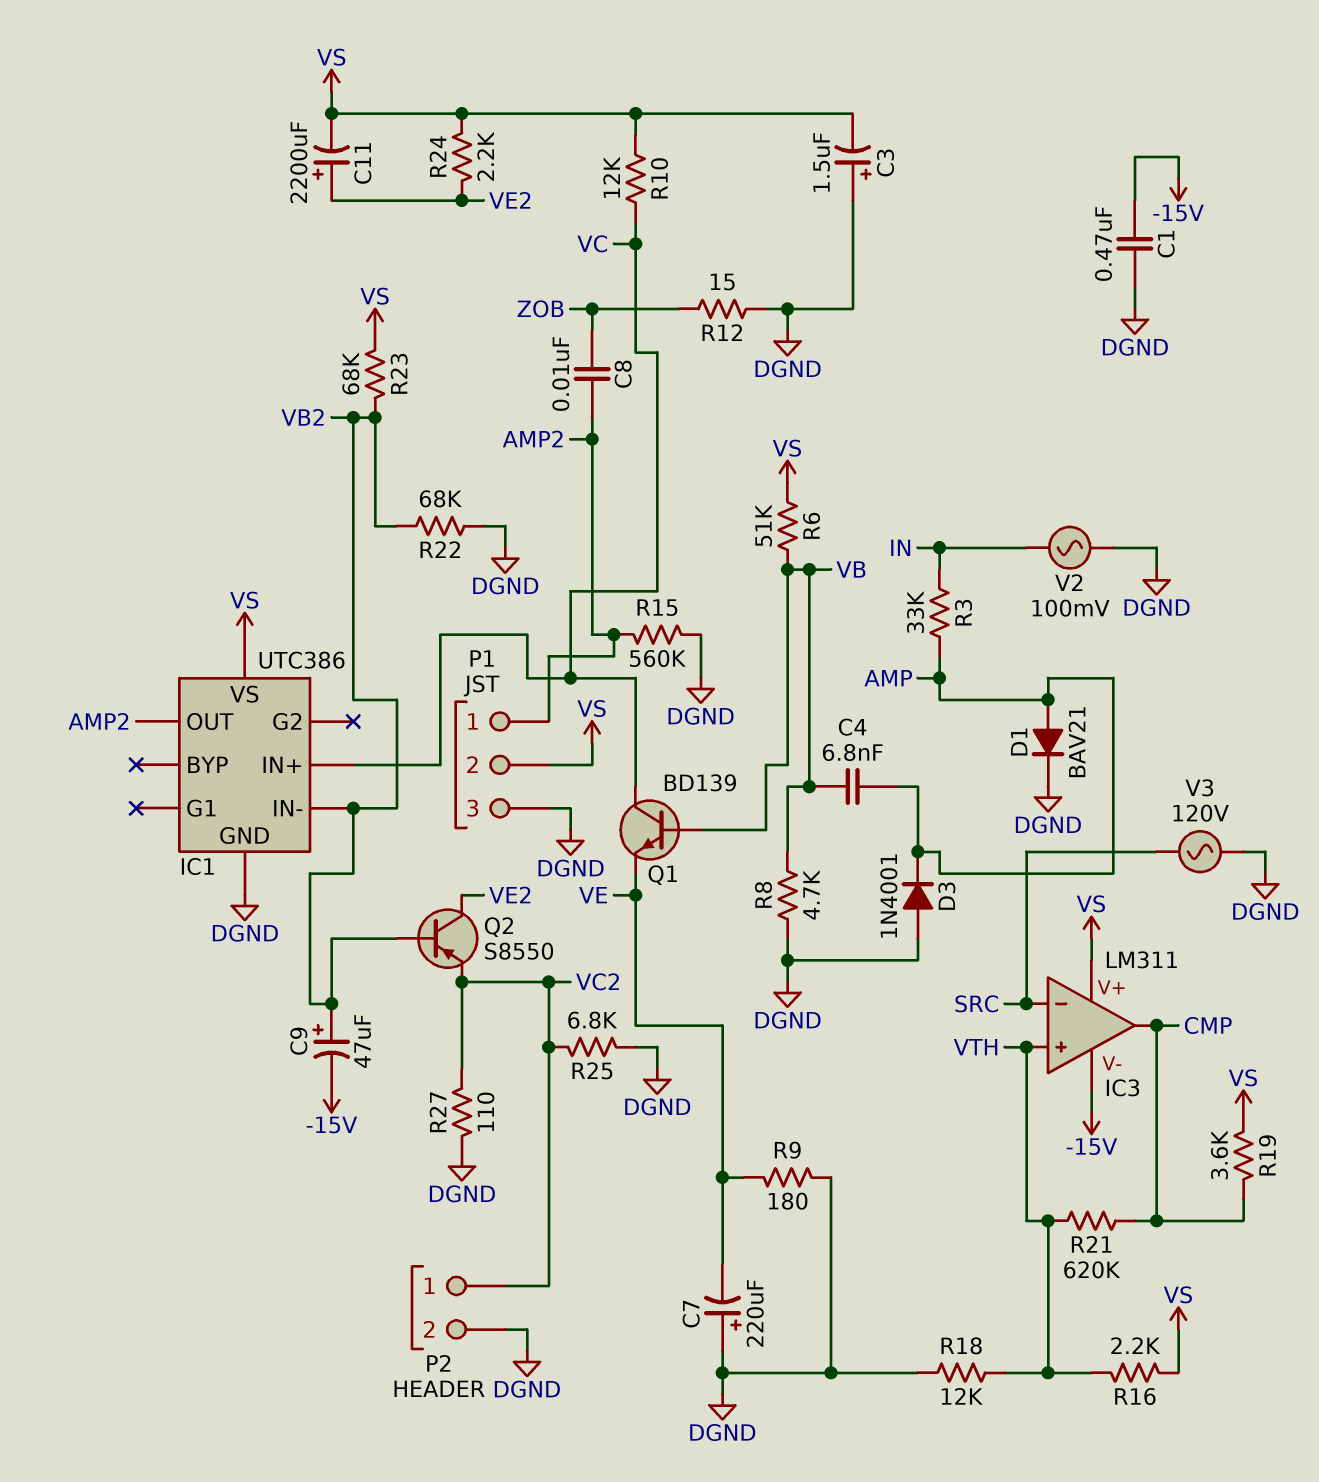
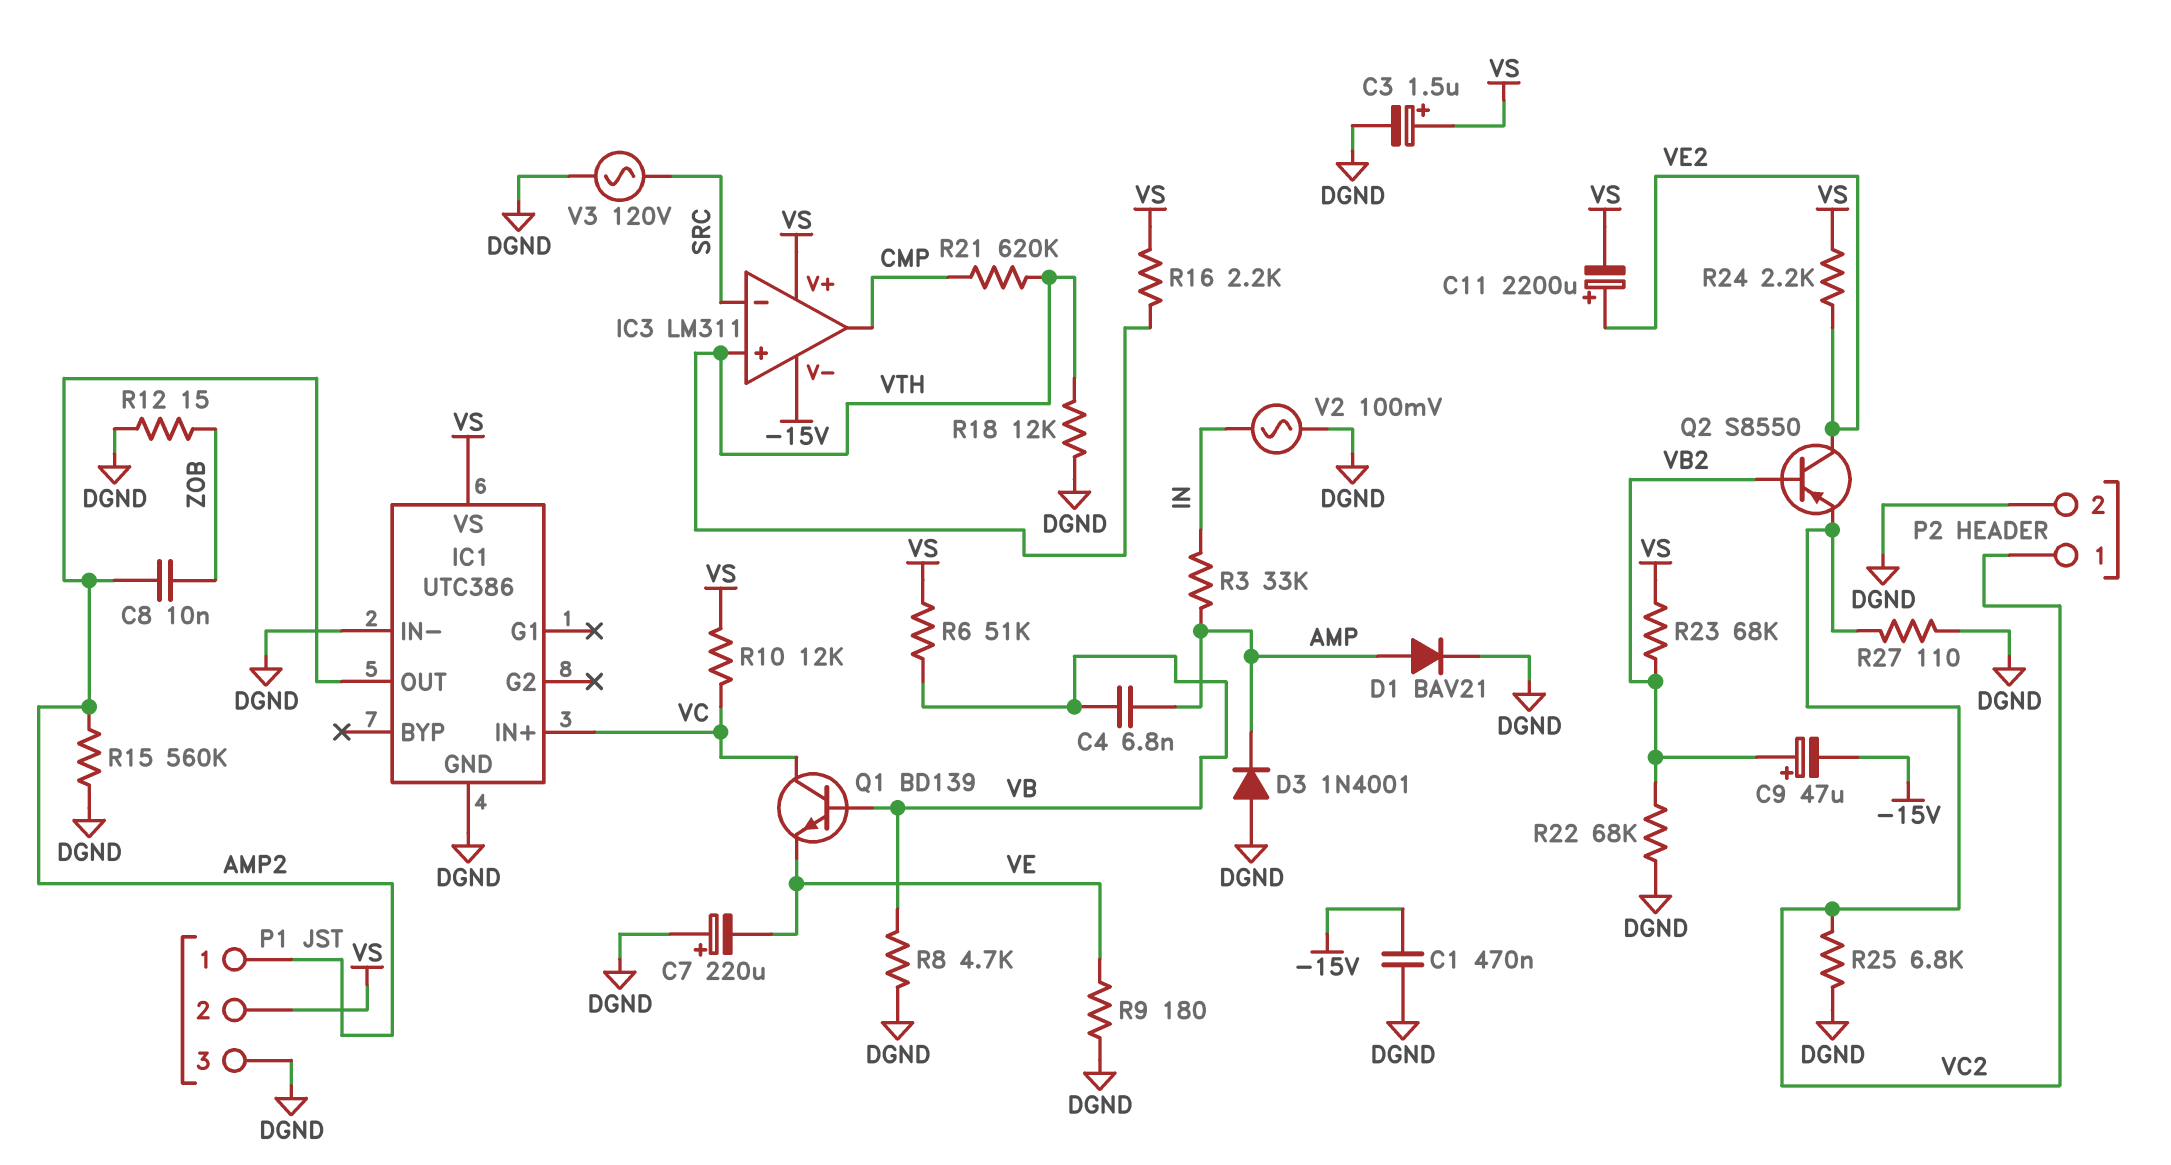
C3: 1.5uF (plus DGND, minus VS) -> 1.5uF (plus VS, minus DGND)
IC1 pin IN-: VB2 -> DGND
R19: 3.6k (CMP, VS) -> none

